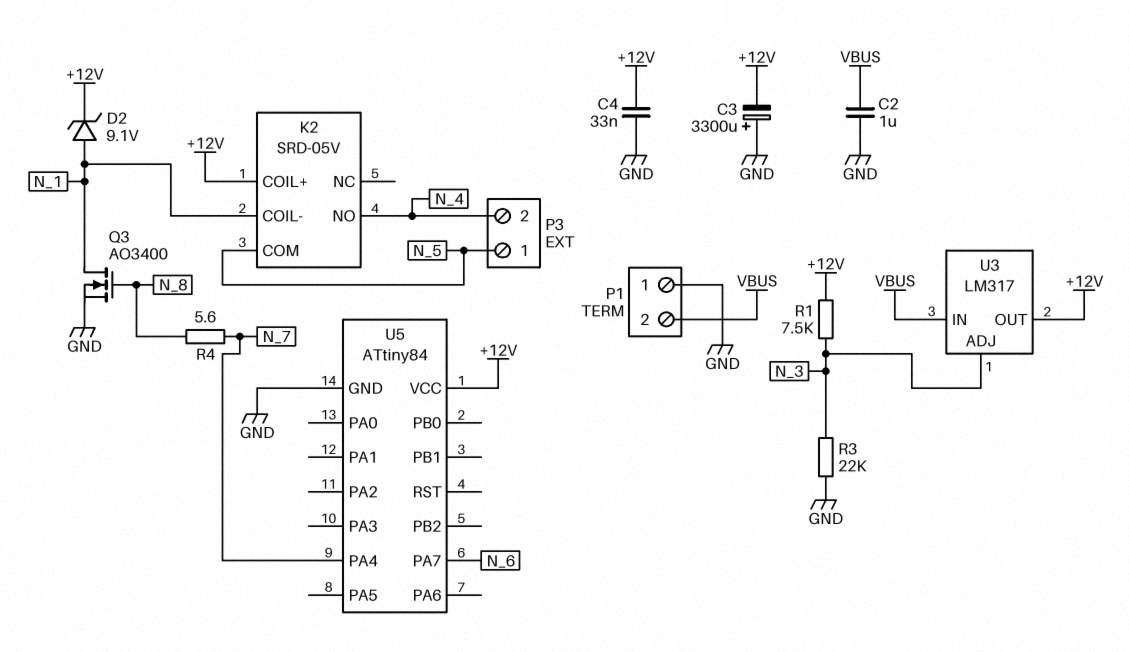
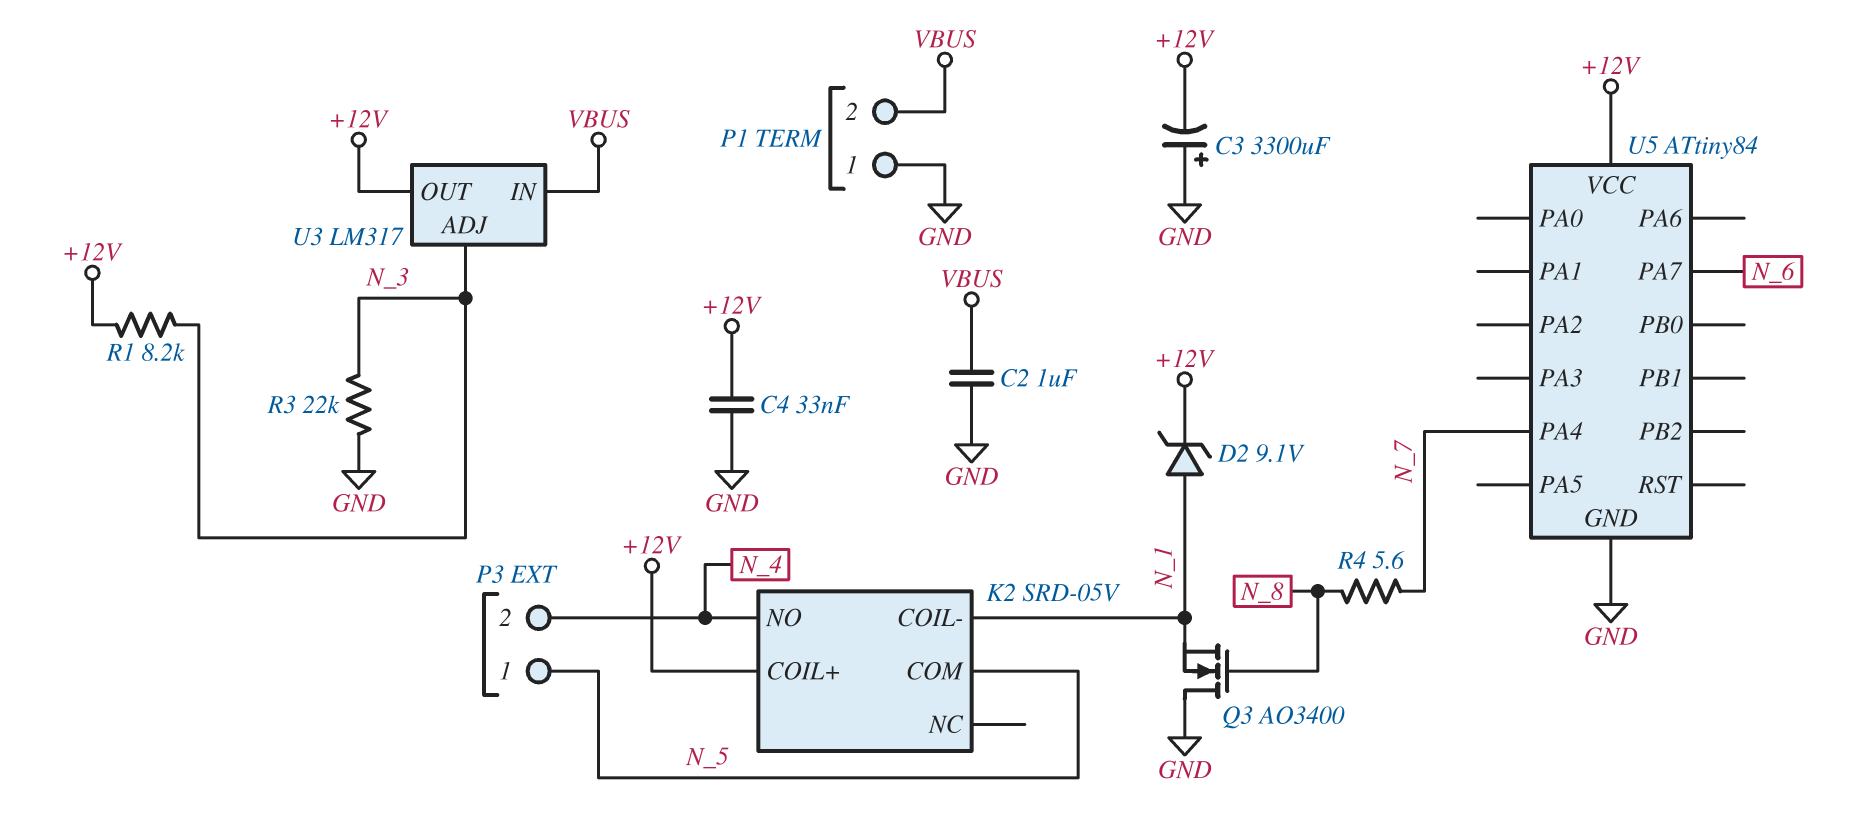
Q3: NMOS AO3400 (G N_8, D N_1, S GND) -> NMOS AO3400 (G N_8, D GND, S N_1)
R1: 7.5k (+12V, N_3) -> 8.2k (+12V, N_3)

